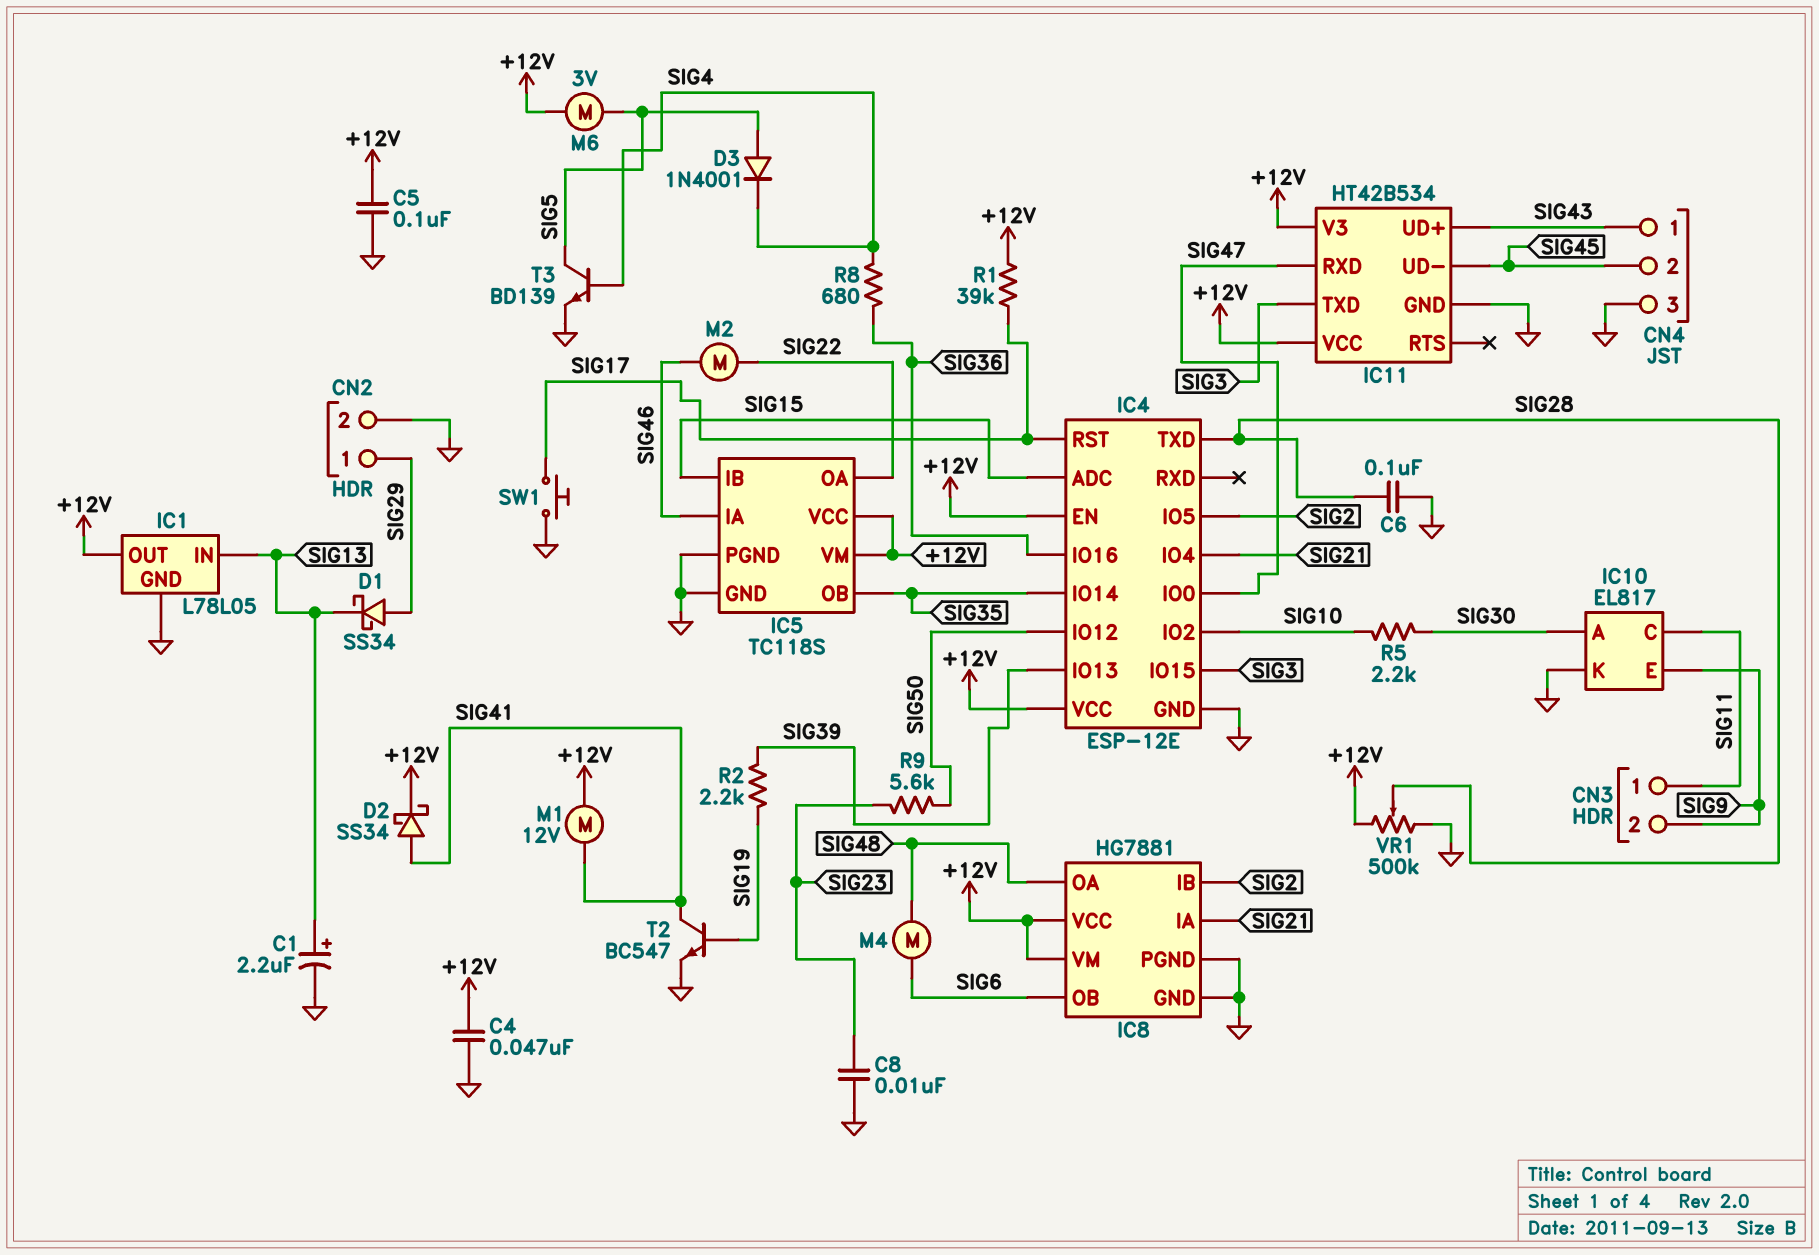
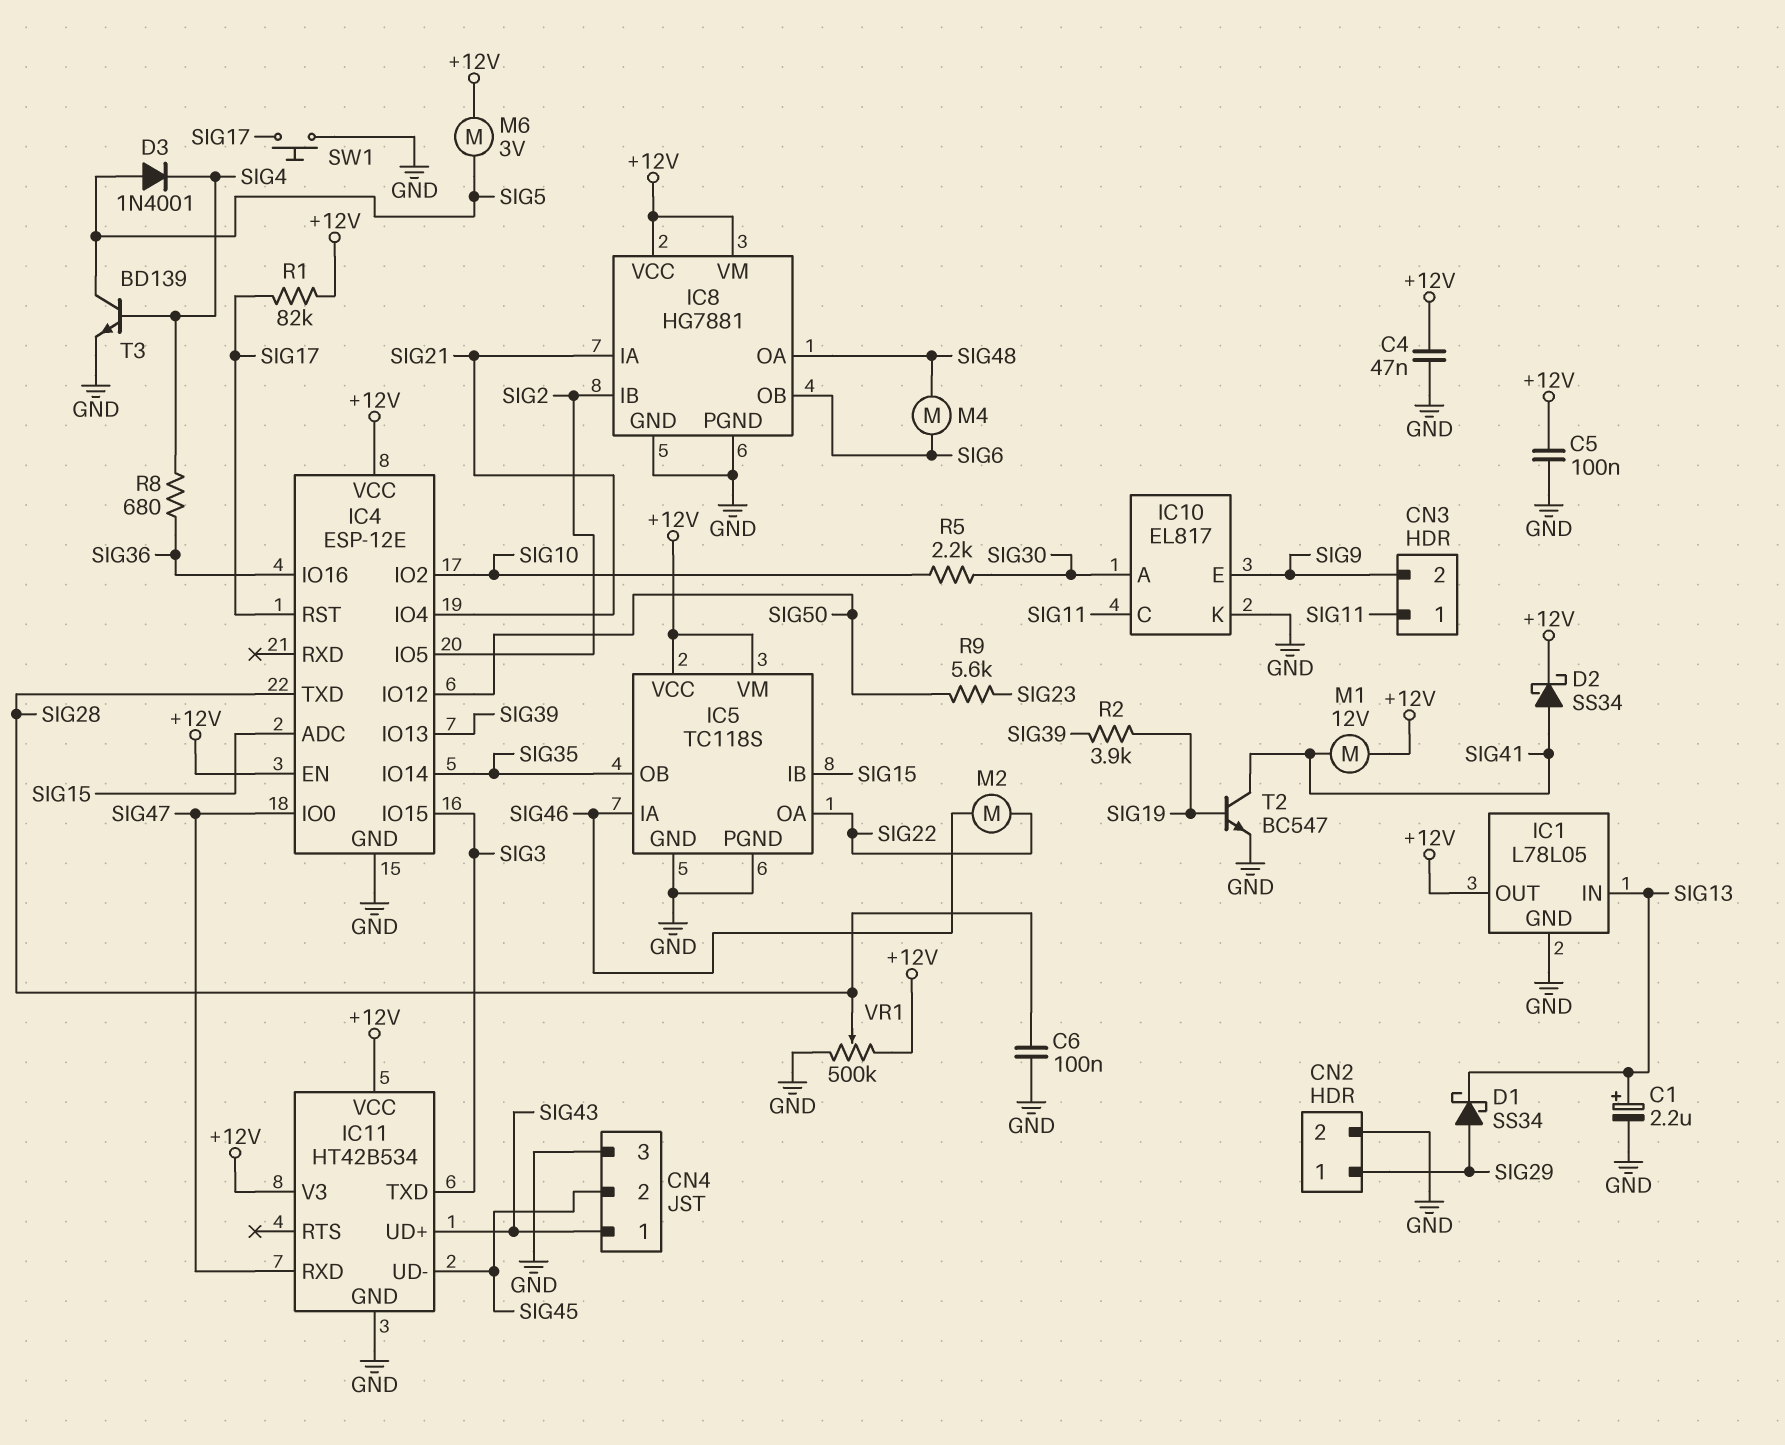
C8: 10nF (GND, SIG23) -> none
R1: 39k (+12V, SIG17) -> 82k (+12V, SIG17)
R2: 2.2k (SIG19, SIG39) -> 3.9k (SIG19, SIG39)

